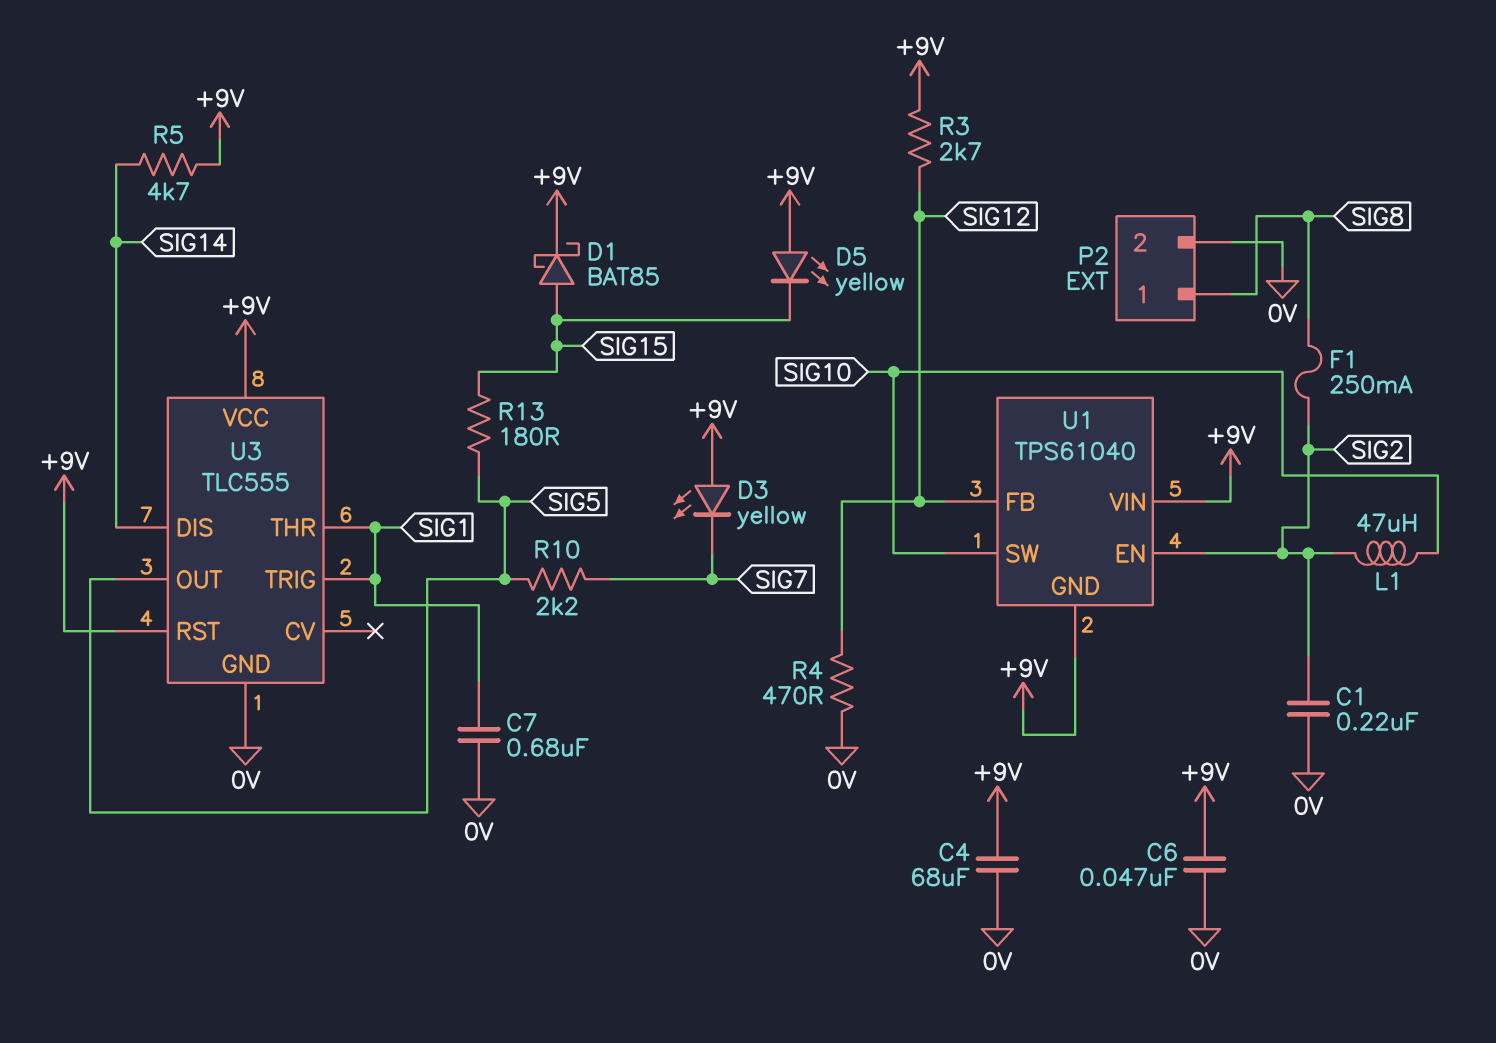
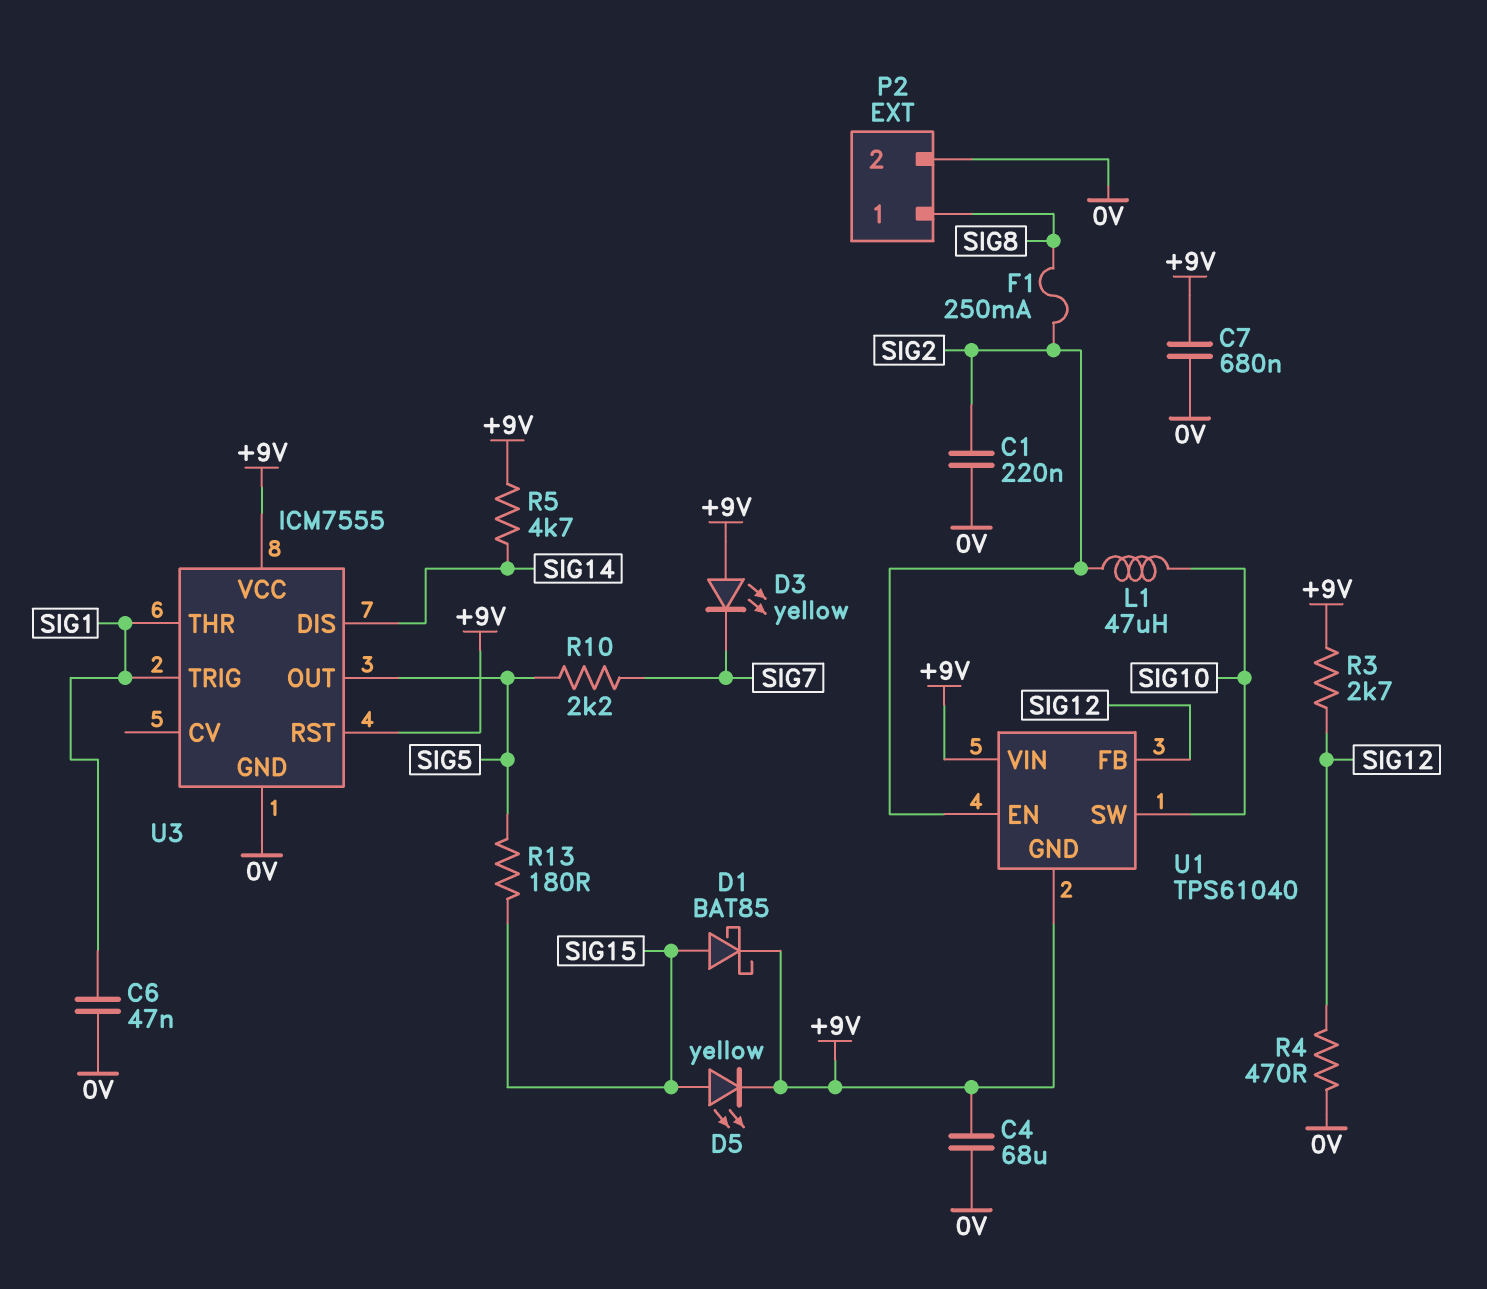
C6: 47nF (+9V, 0V) -> 47nF (0V, SIG1)
C7: 680nF (0V, SIG1) -> 680nF (+9V, 0V)
D5: LED yellow (A +9V, K SIG15) -> LED yellow (A SIG15, K +9V)
U3: TLC555 -> ICM7555

